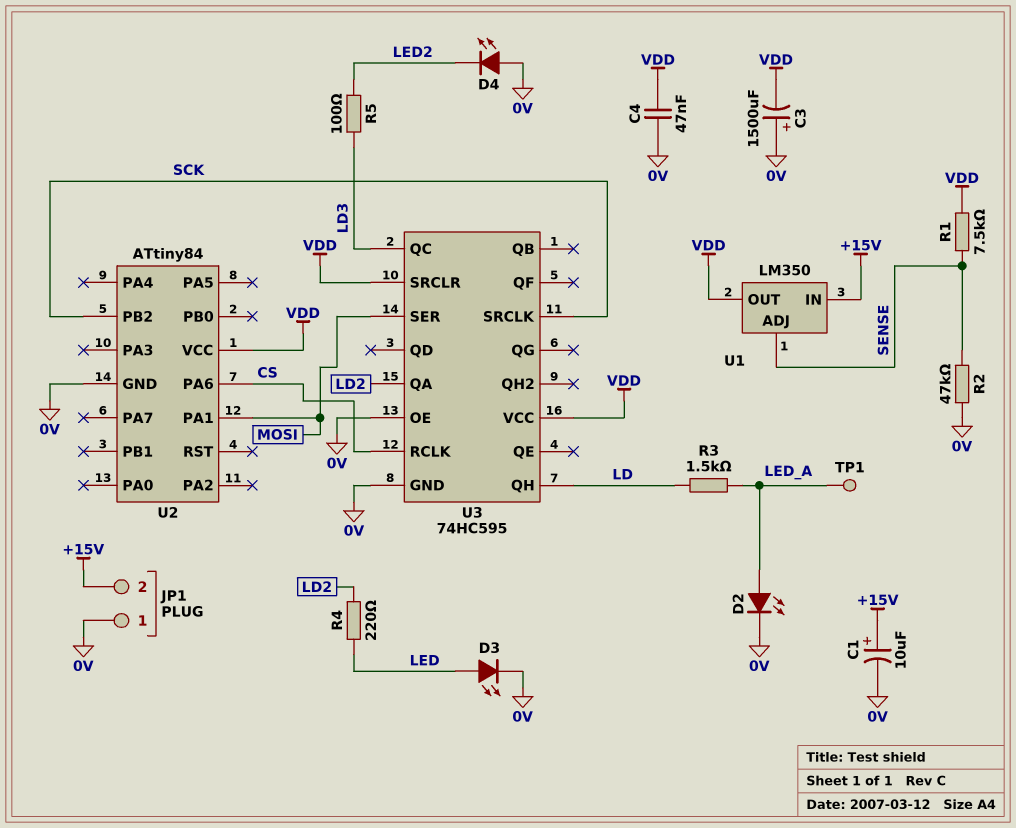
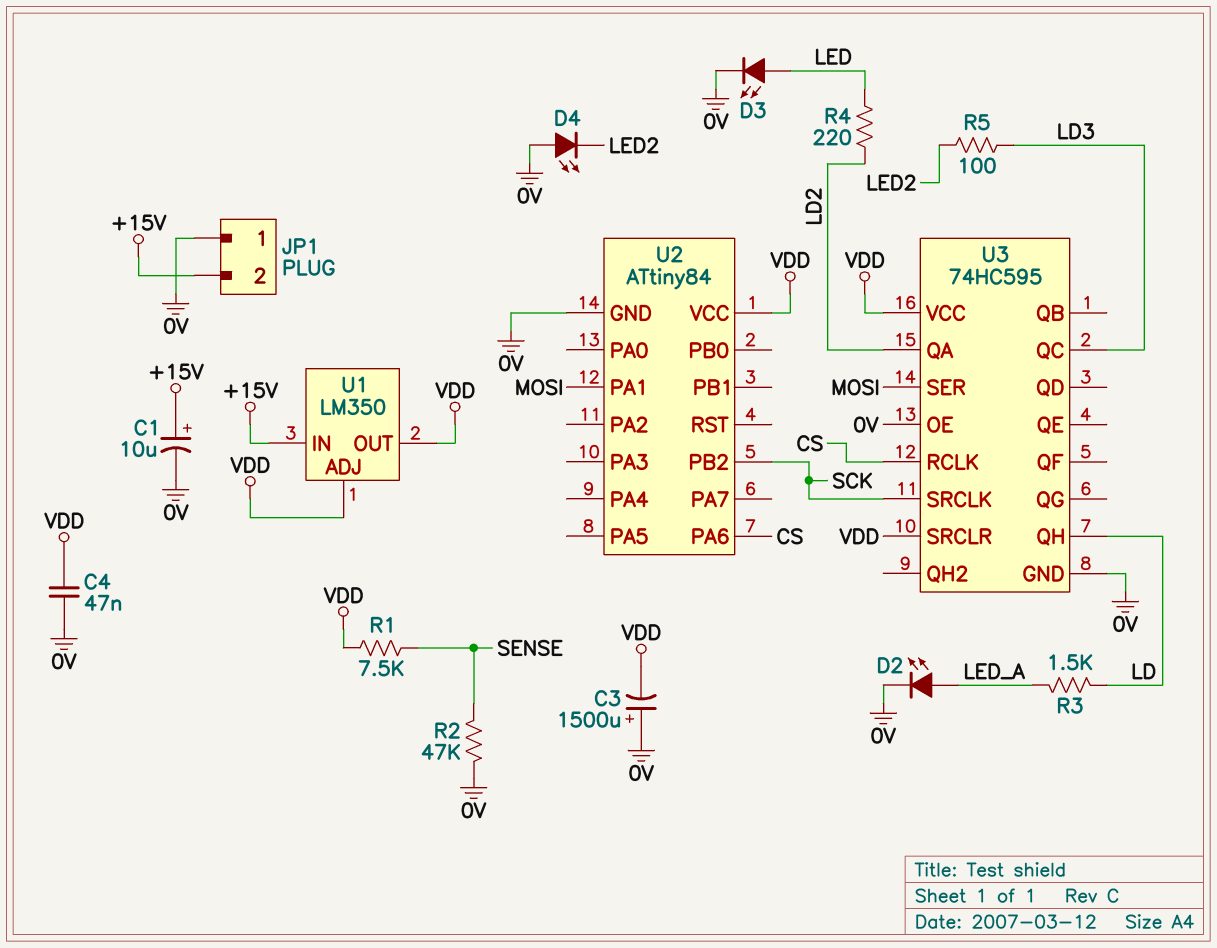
TP1: test point (LED_A) -> none
U1 pin ADJ: SENSE -> VDD

